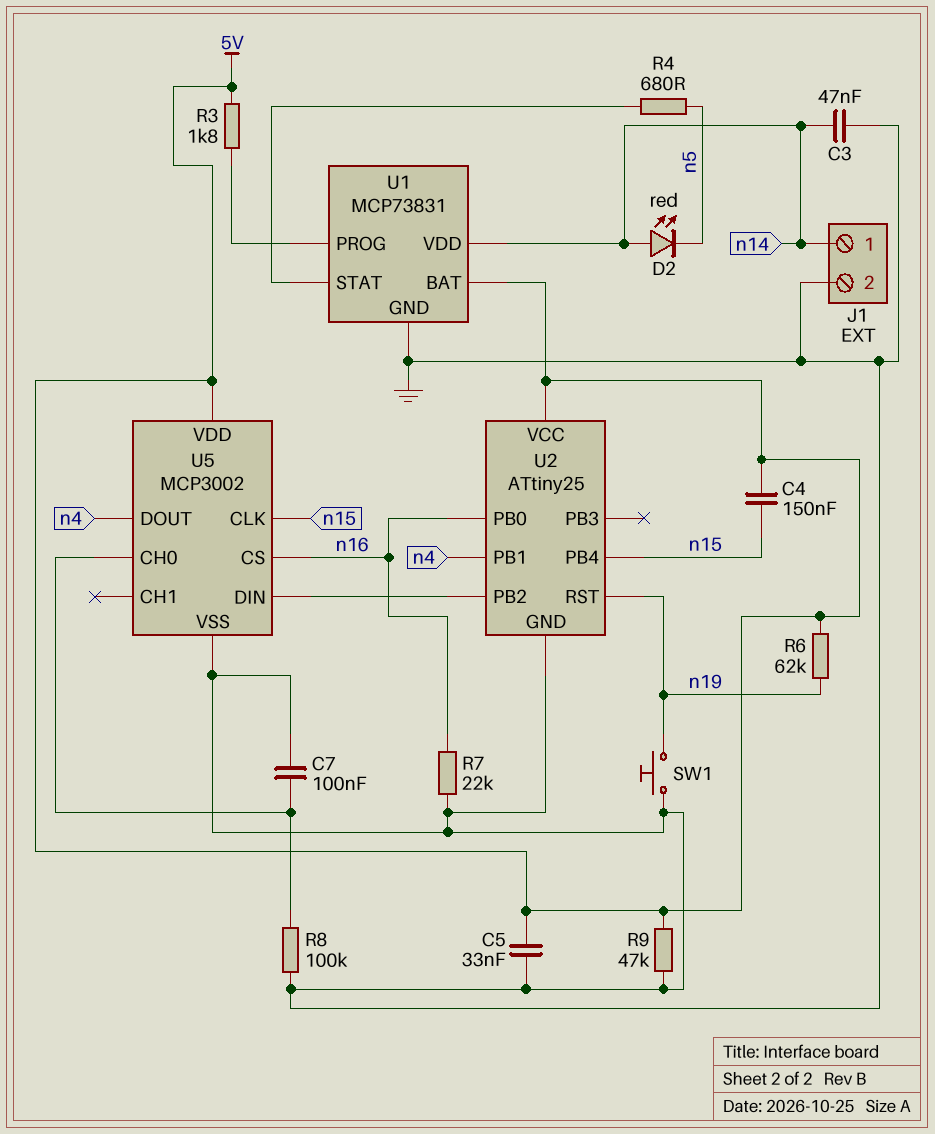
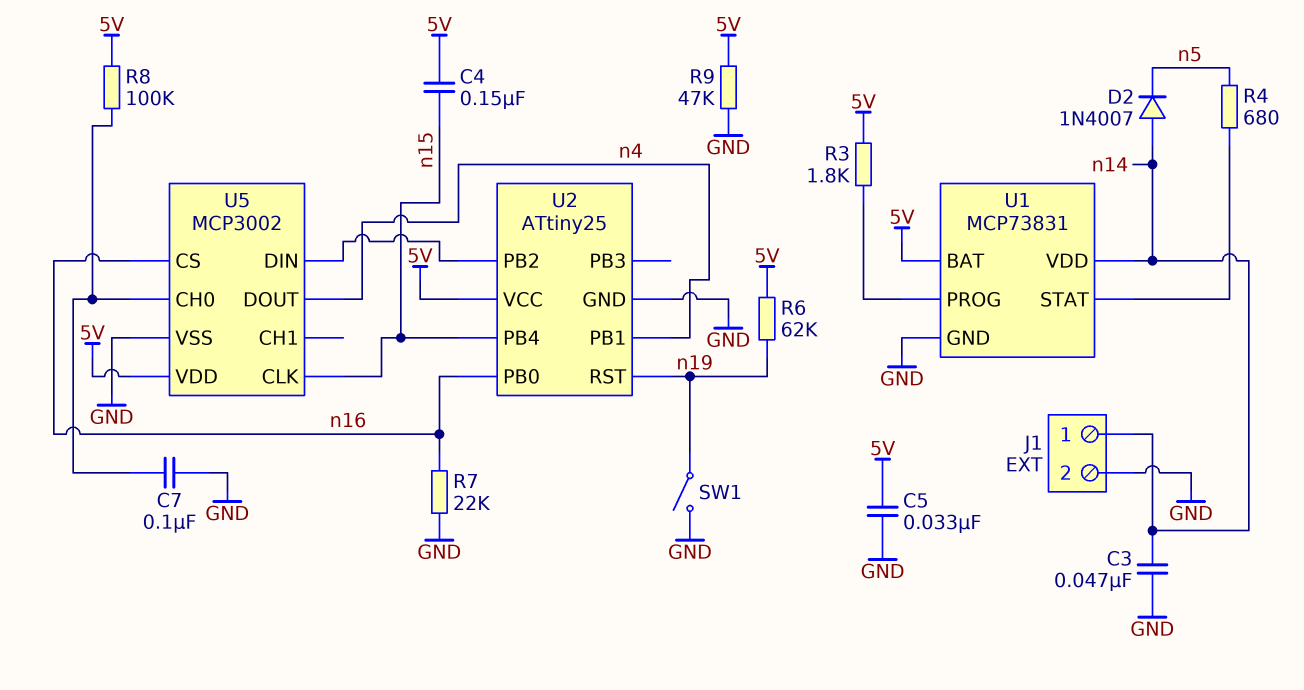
D2: LED red (A n14, K n5) -> diode 1N4007 (A n14, K n5)
R8: 100k (GND, U5/CH0) -> 100k (5V, U5/CH0)
SW1: button (GND, n19) -> switch (GND, n19)

